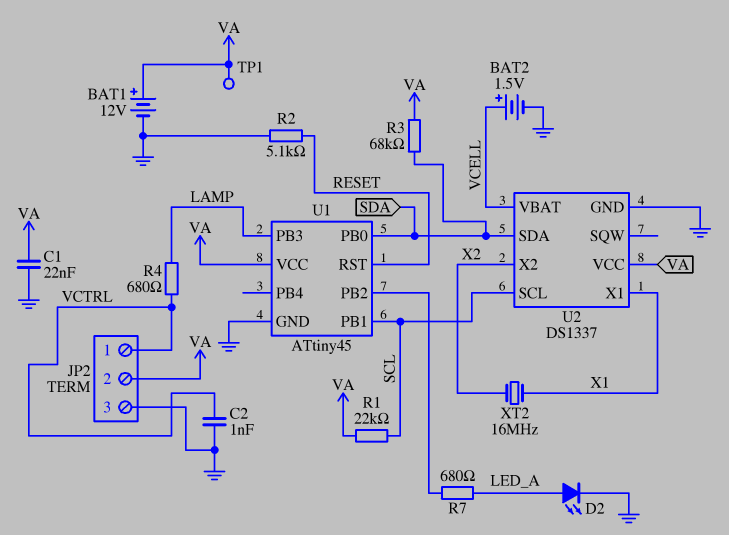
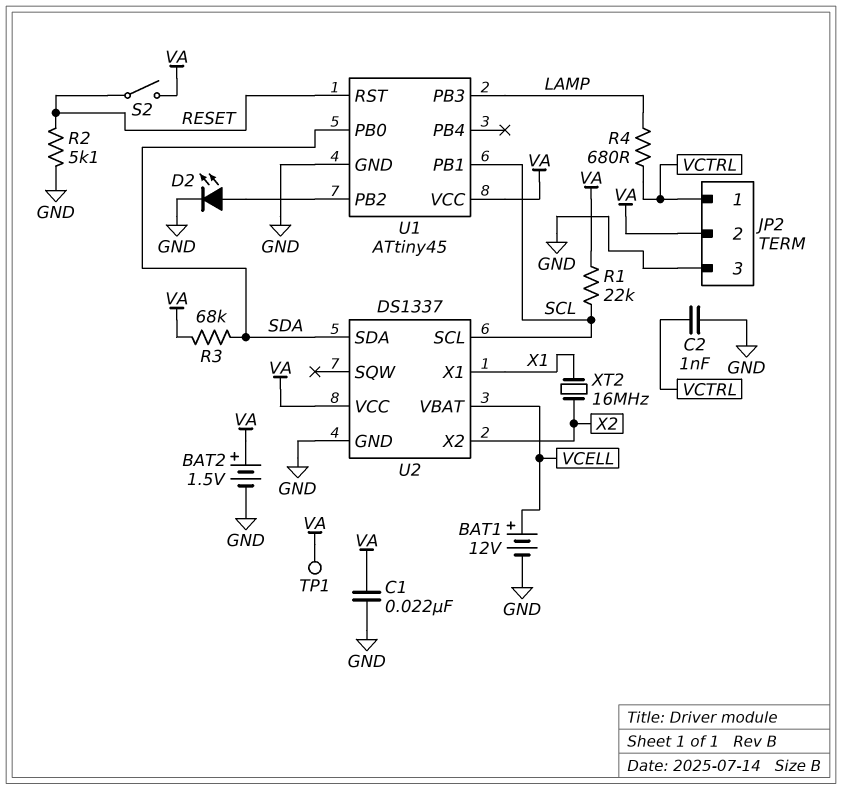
BAT1: 12V (plus VA, minus GND) -> 12V (plus VCELL, minus GND)
BAT2: 1.5V (plus VCELL, minus GND) -> 1.5V (plus VA, minus GND)
D2: LED (A LED_A, K GND) -> LED (A U1/PB2, K GND)
R7: 680 (LED_A, U1/PB2) -> none
S2: none -> switch (RESET, VA)

